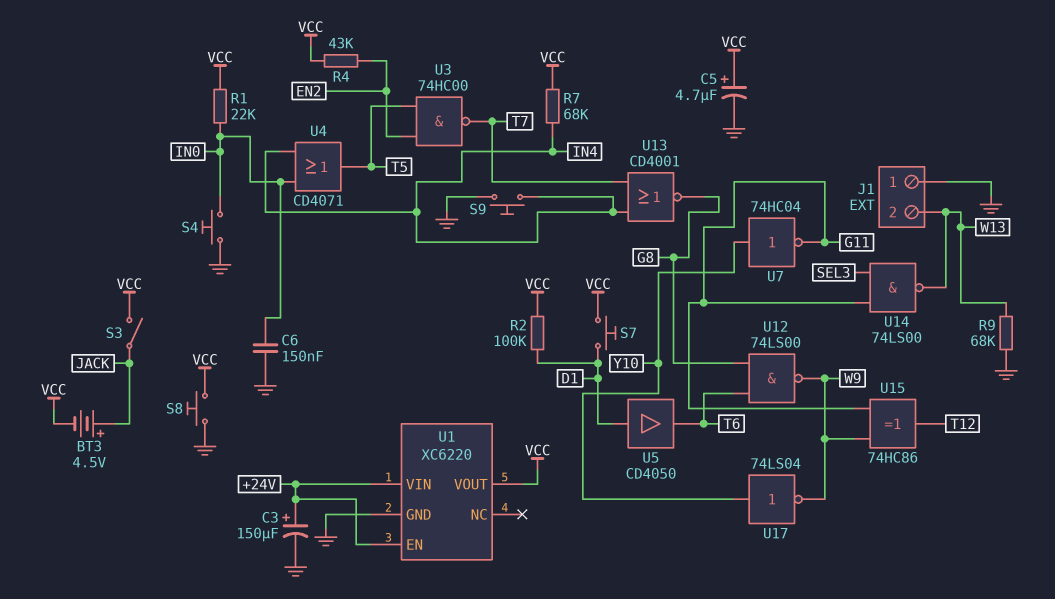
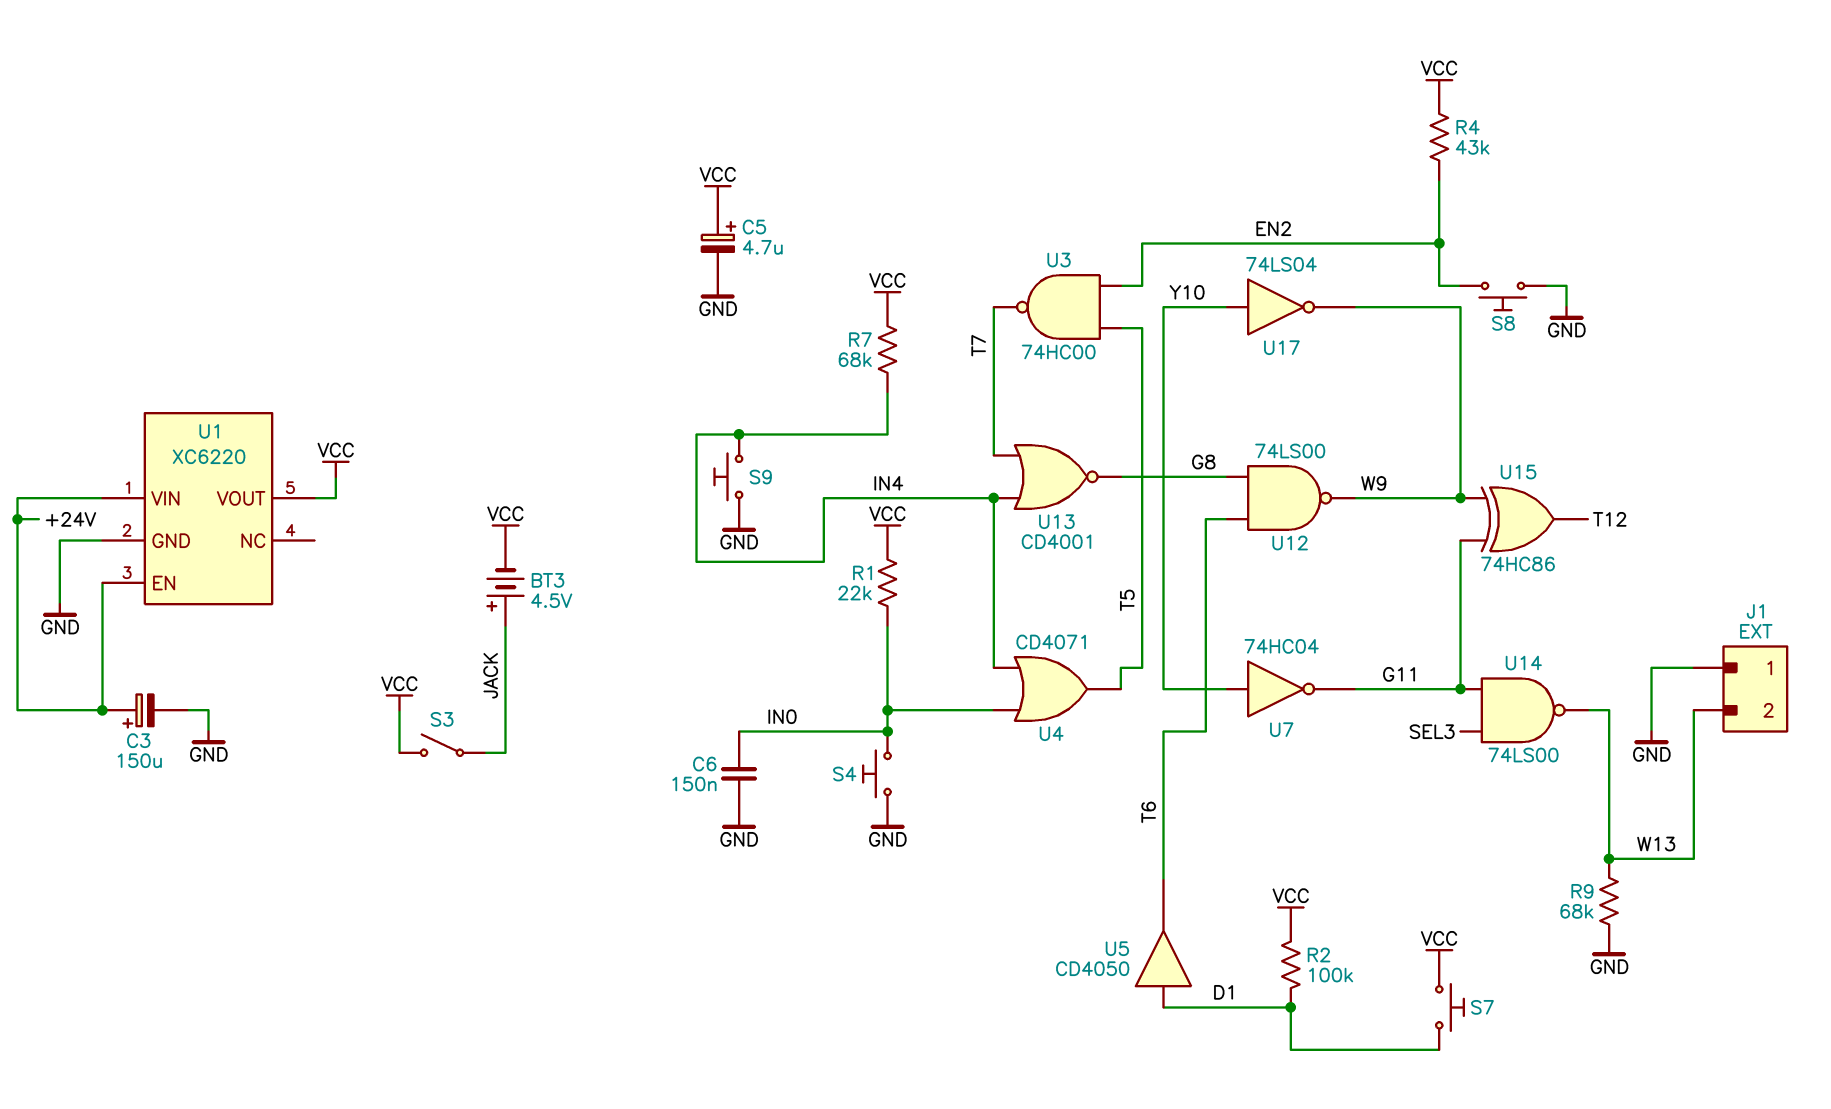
S8: button (GND, VCC) -> button (EN2, GND)

